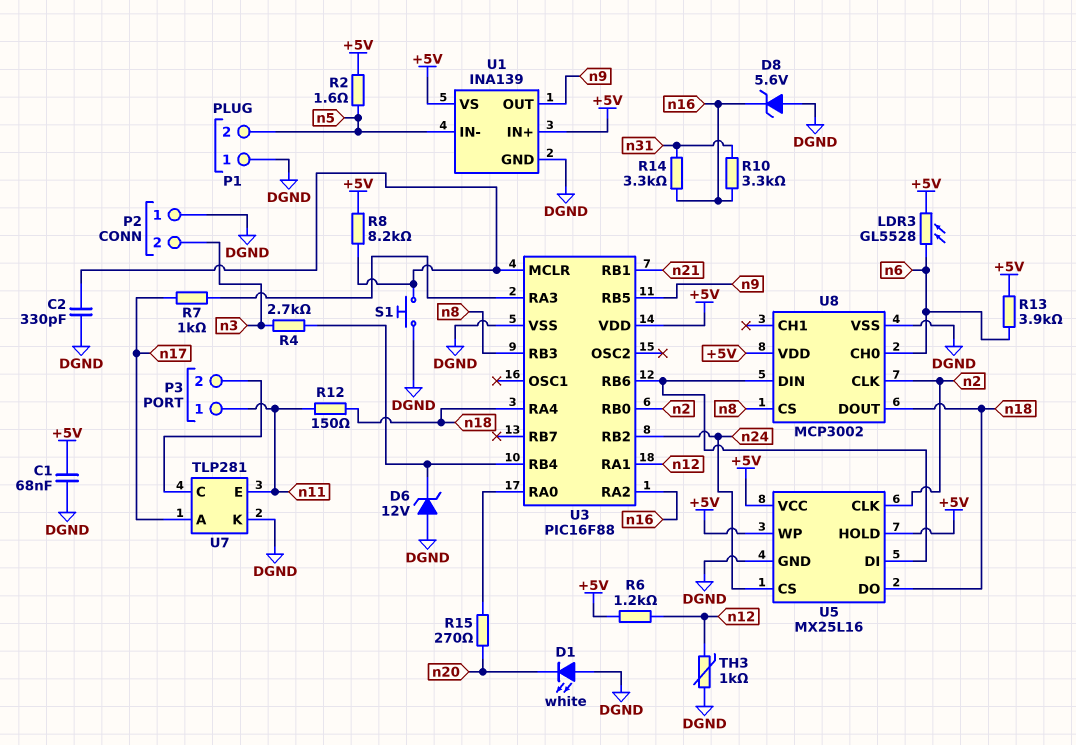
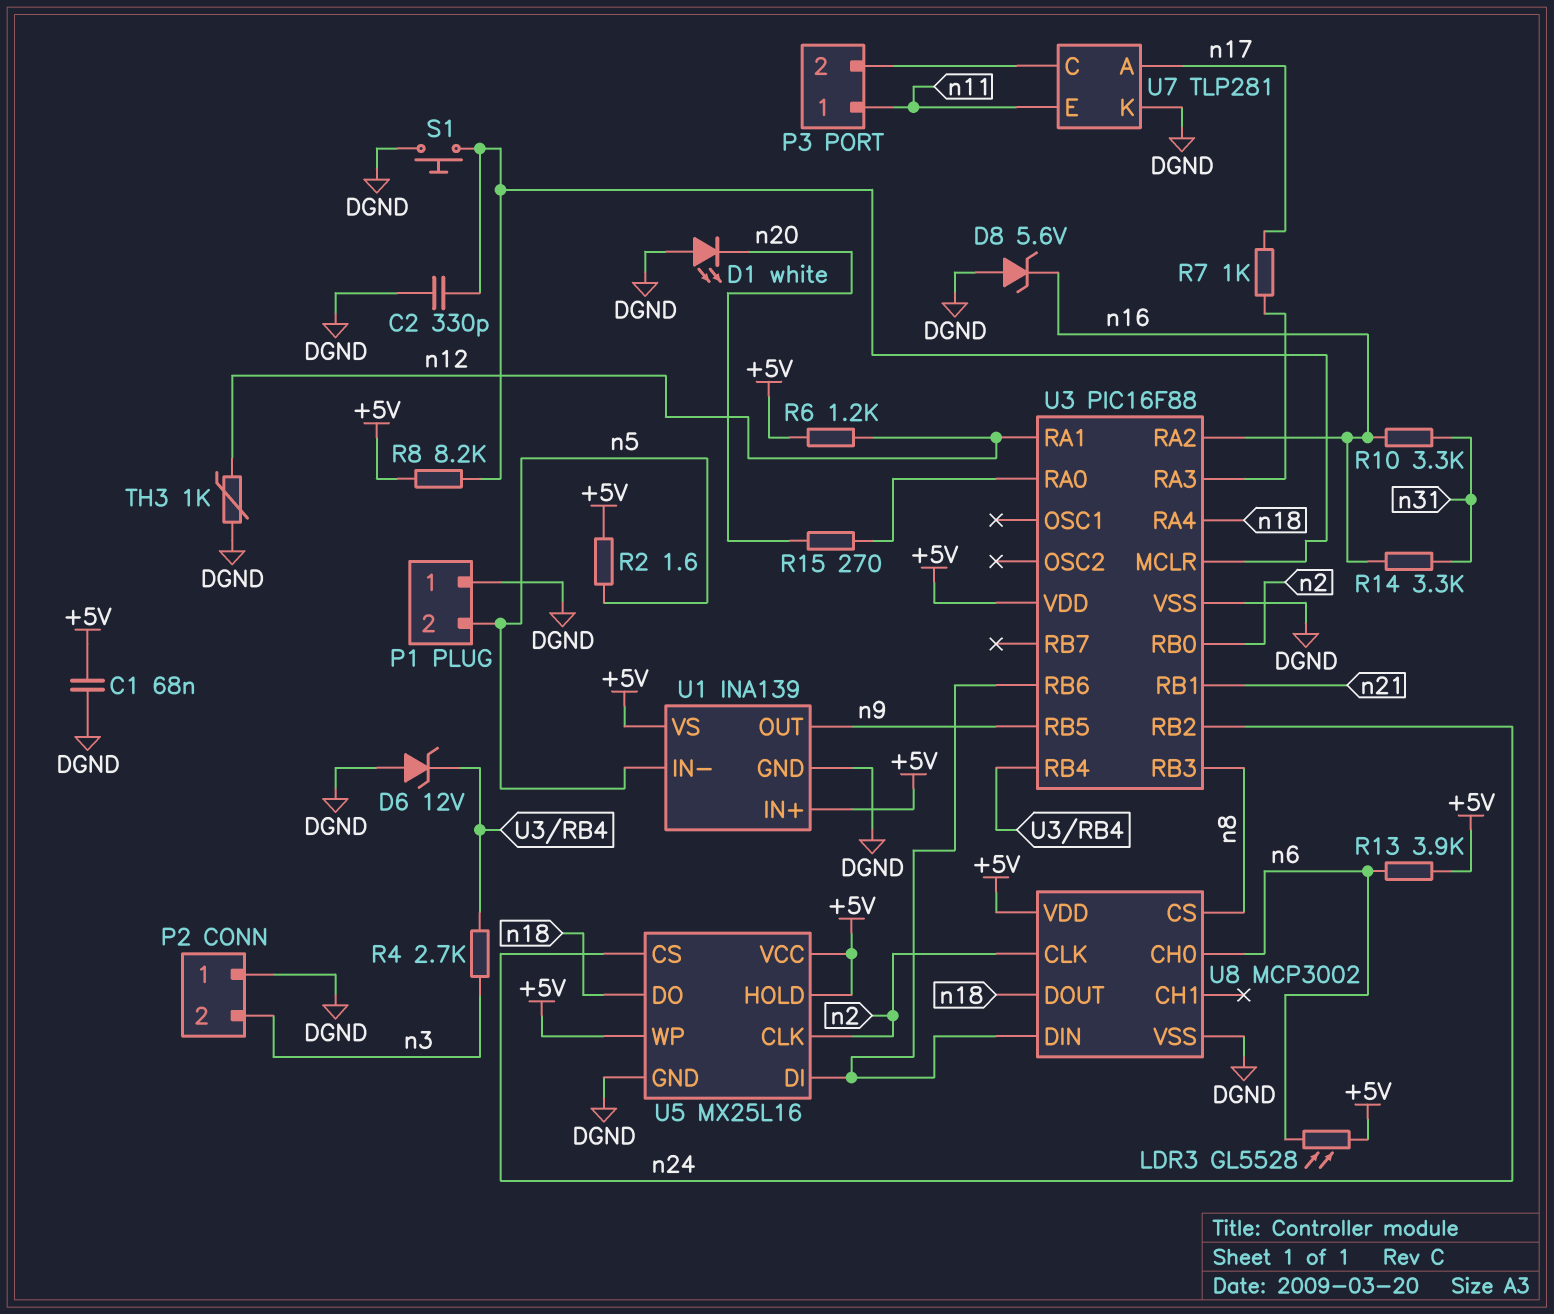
R12: 150 (n11, n18) -> none

